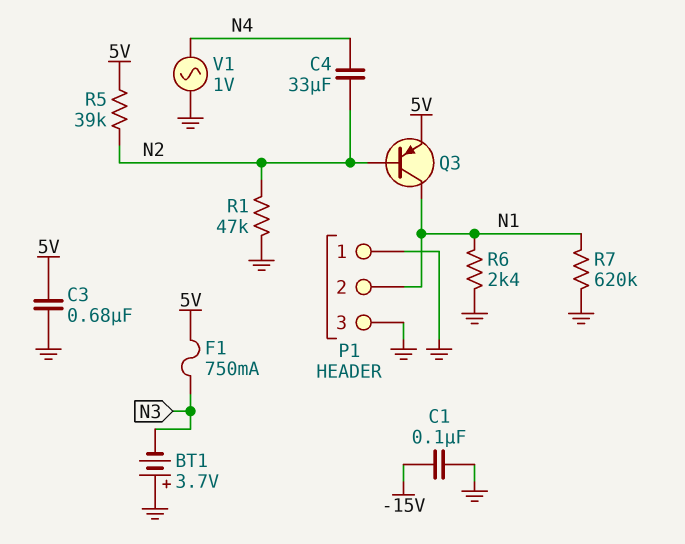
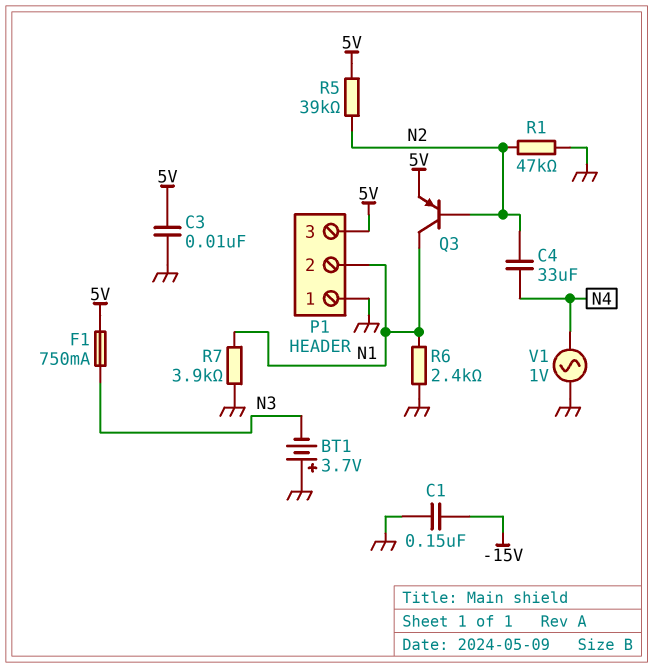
C1: 100nF (-15V, GND) -> 150nF (-15V, GND)
C3: 680nF (5V, GND) -> 10nF (5V, GND)
P1 pin 3: GND -> 5V
R7: 620k (GND, N1) -> 3.9k (GND, N1)

